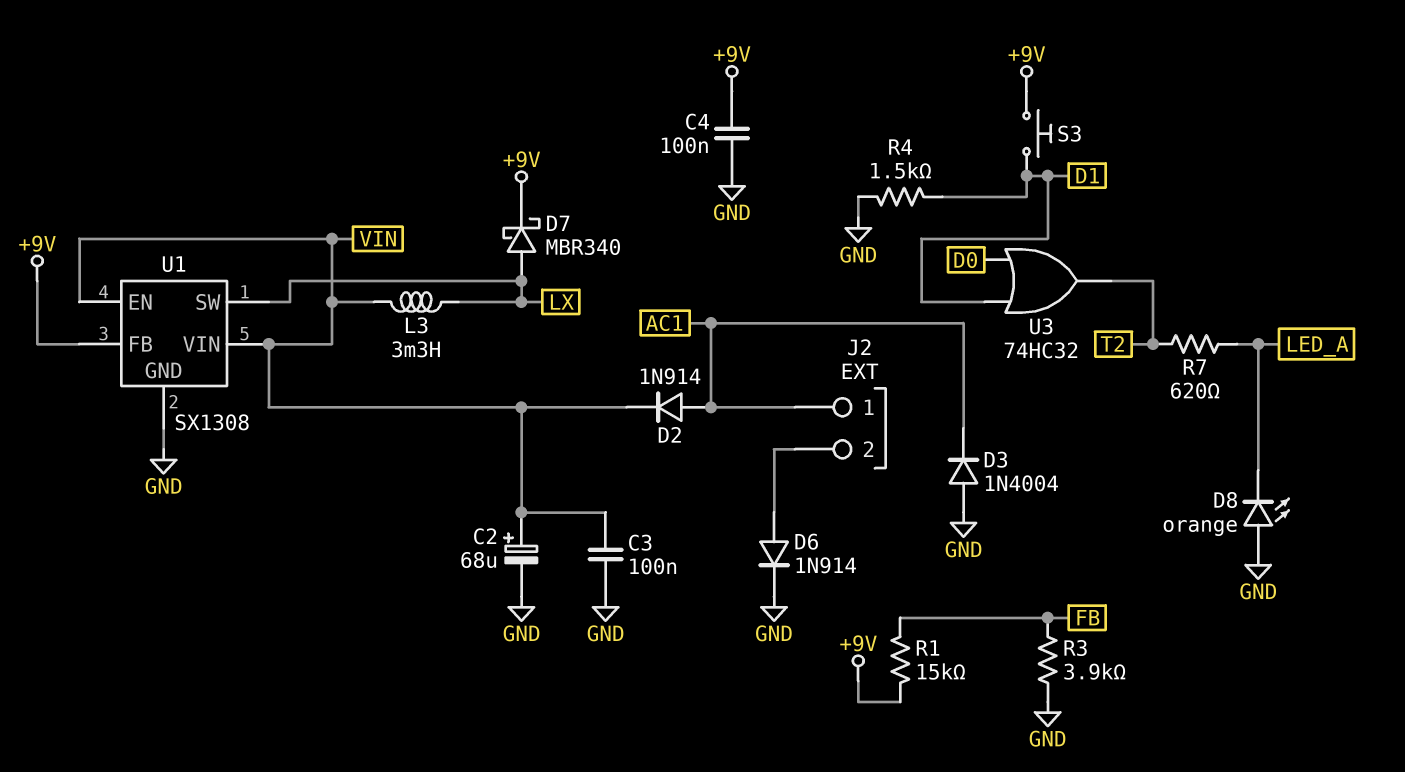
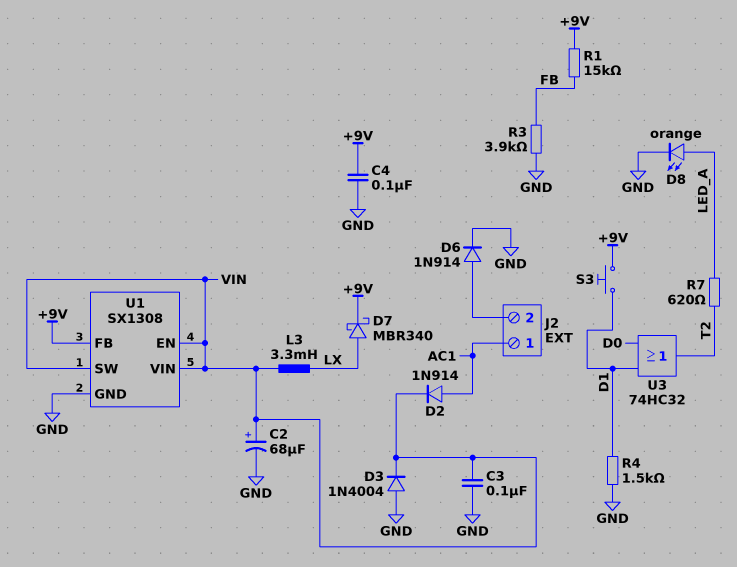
D3: diode 1N4004 (A GND, K AC1) -> diode 1N4004 (A GND, K VIN)
D8: LED orange (A GND, K LED_A) -> LED orange (A LED_A, K GND)
U1 pin SW: LX -> VIN

